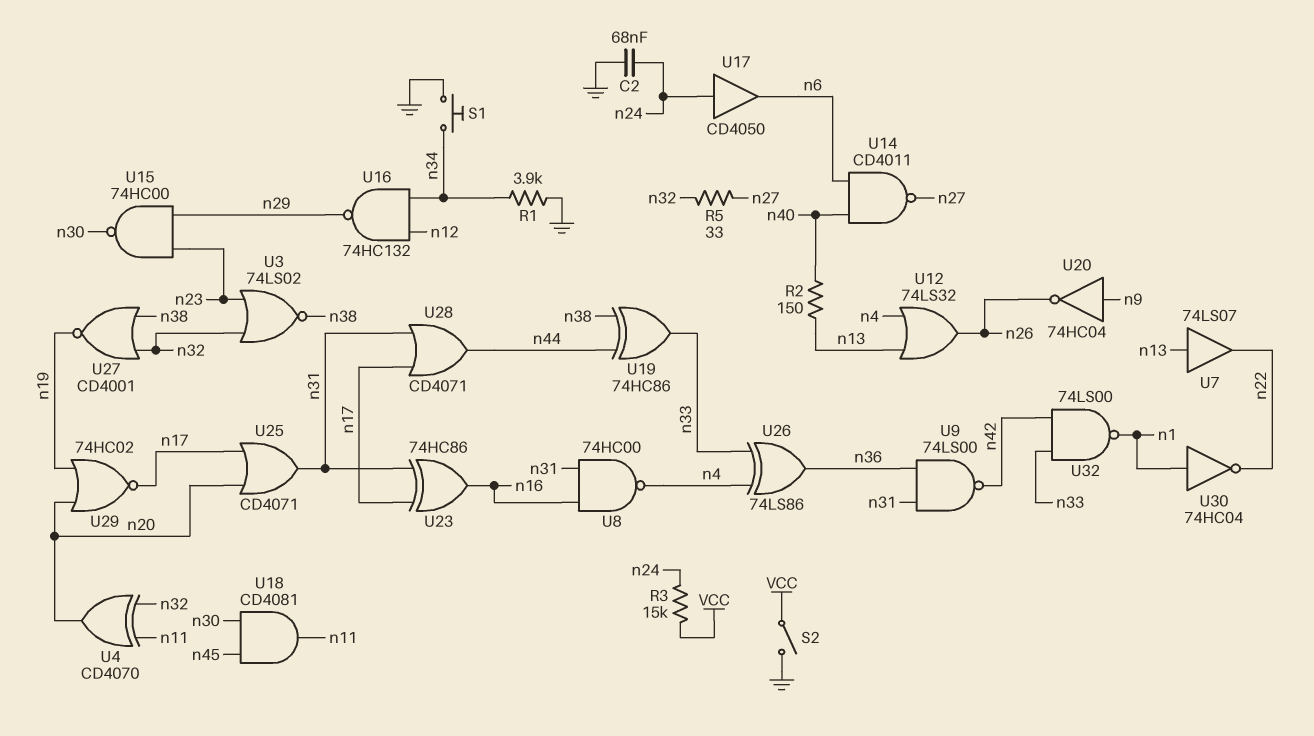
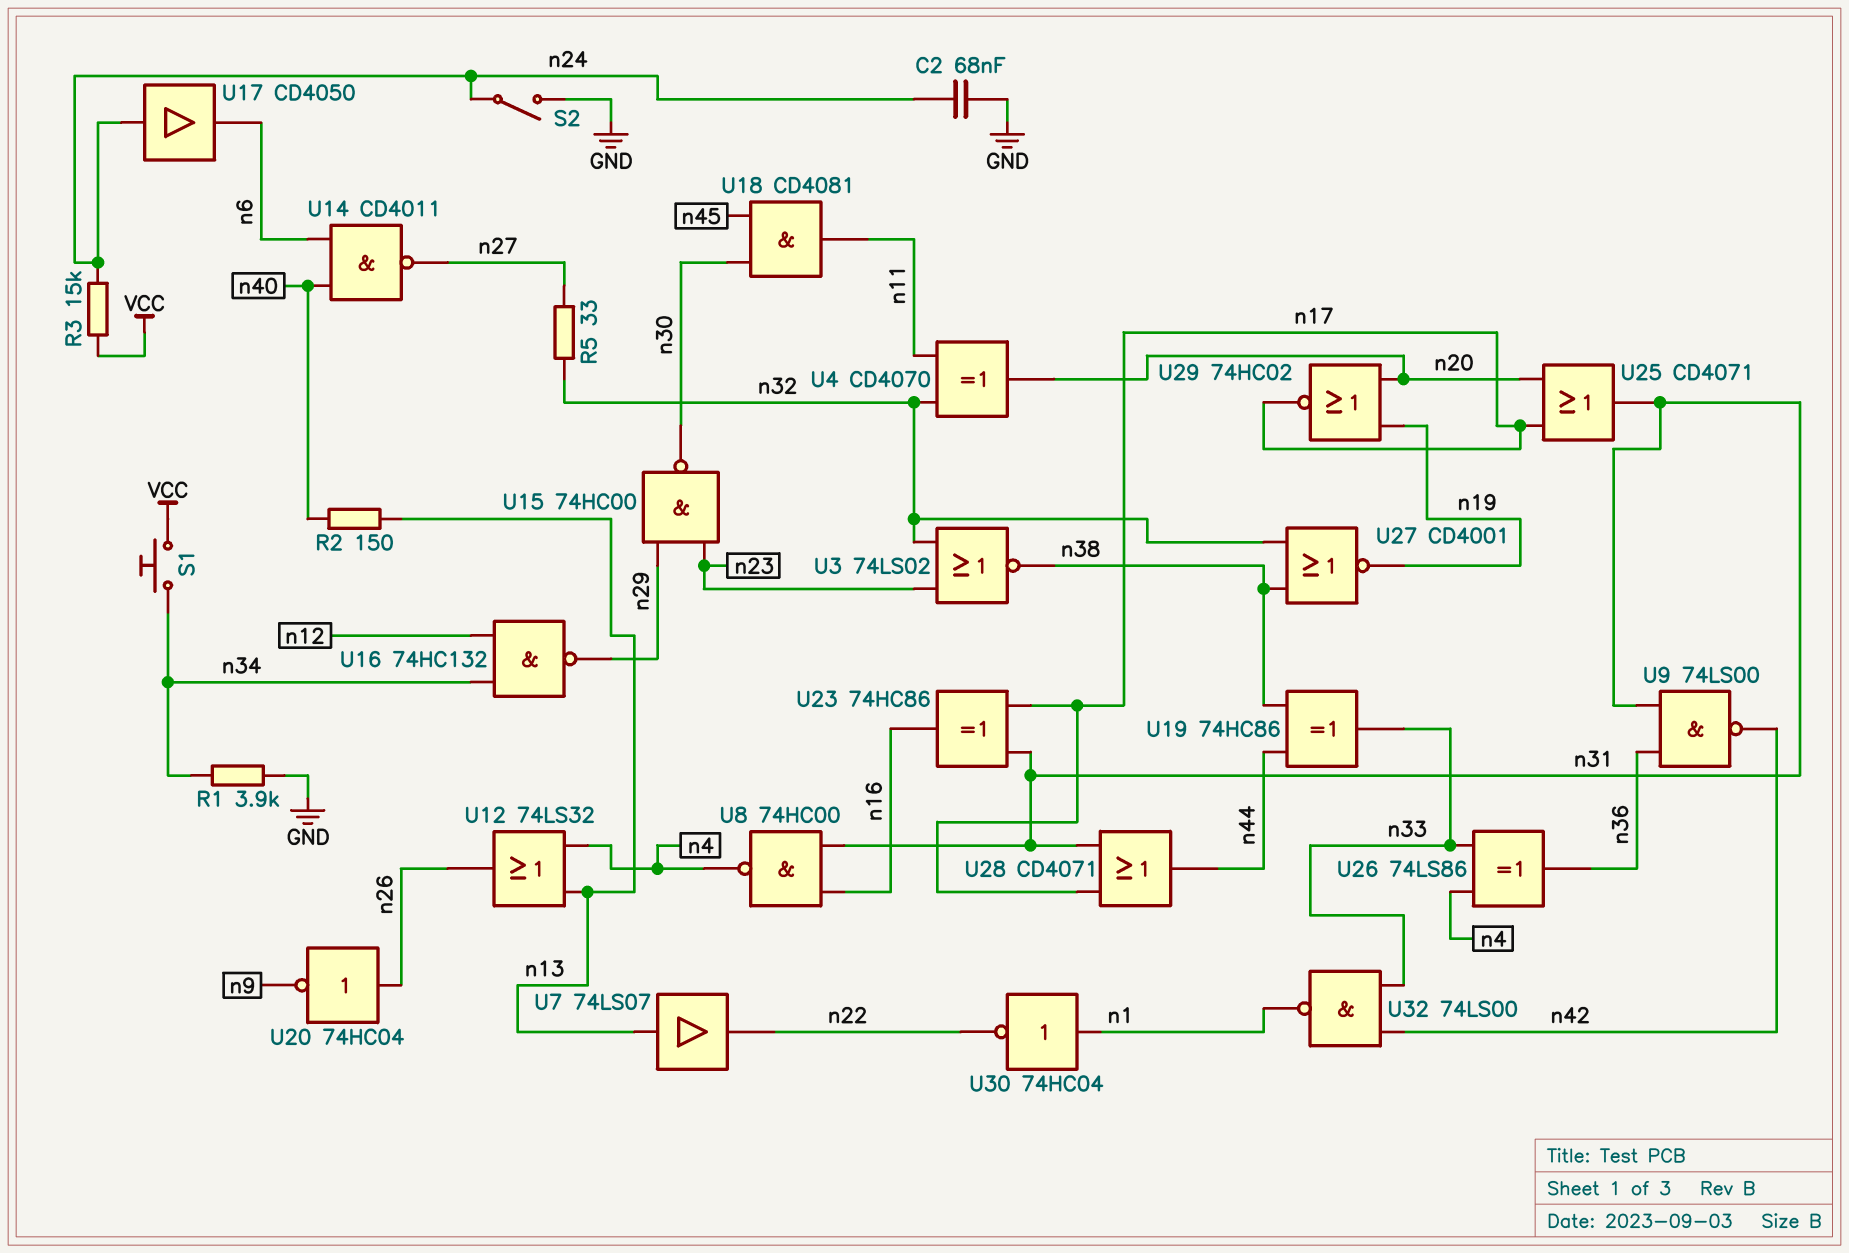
S1: button (GND, n34) -> button (VCC, n34)
S2: switch (GND, VCC) -> switch (GND, n24)
U20: NOT 74HC04 (in n9, out n26) -> NOT 74HC04 (in n26, out n9)

